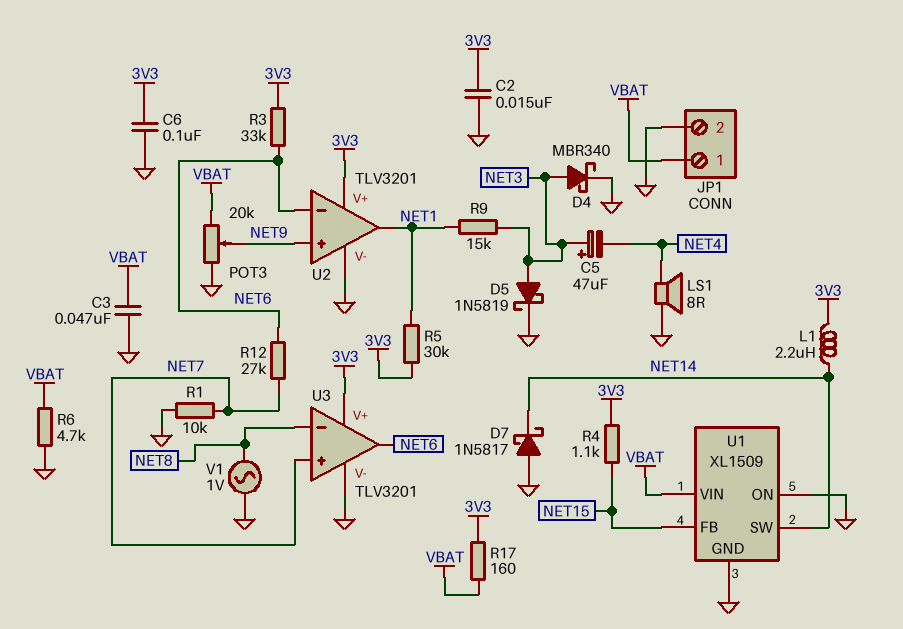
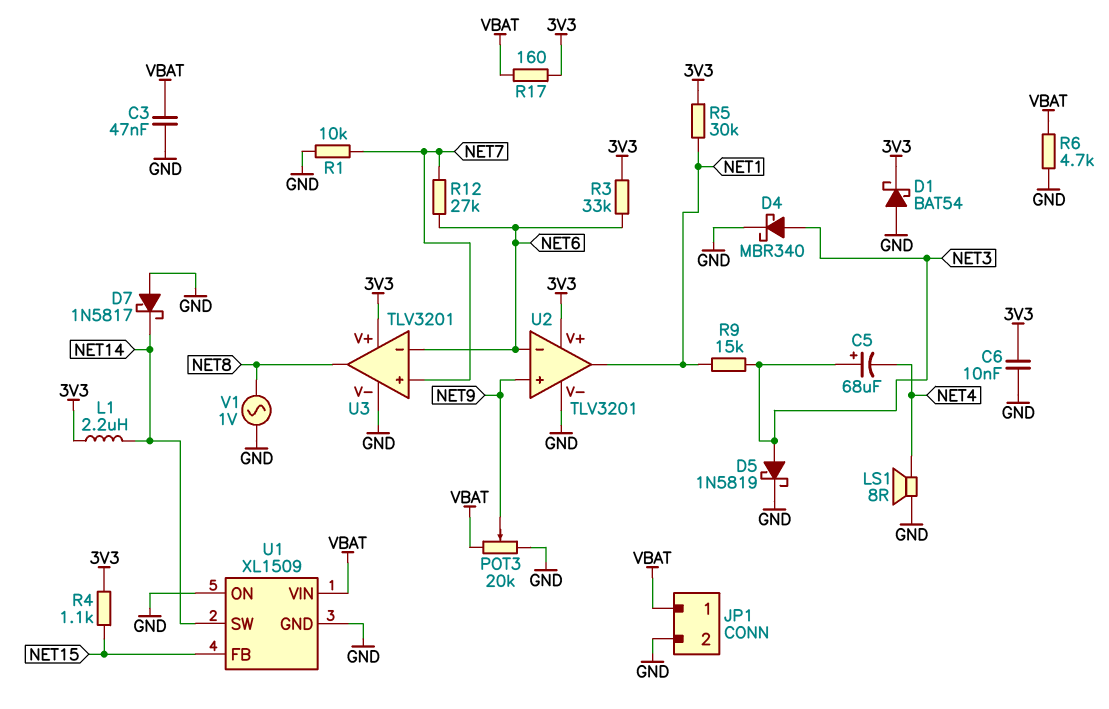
C2: 15nF (3V3, GND) -> none
C5: 47uF (plus NET3, minus NET4) -> 68uF (plus NET3, minus NET4)
C6: 100nF (3V3, GND) -> 10nF (3V3, GND)
D1: none -> schottky BAT54 (A GND, K 3V3)
U3 pin in-: NET8 -> NET6
U3 pin out: NET6 -> NET8

